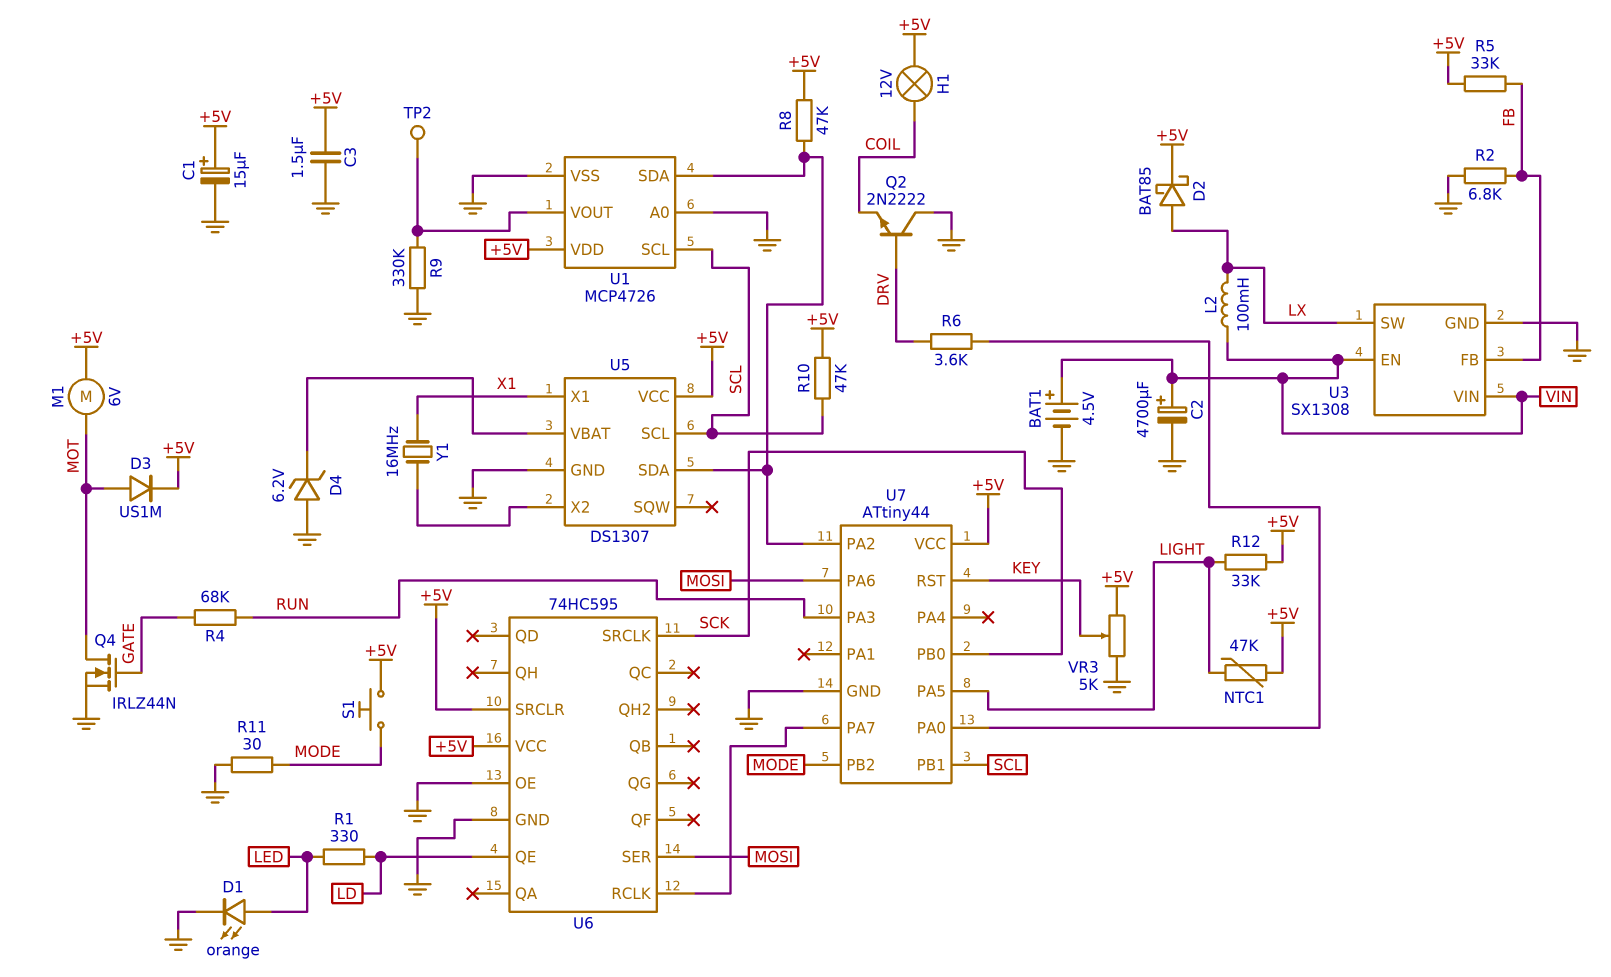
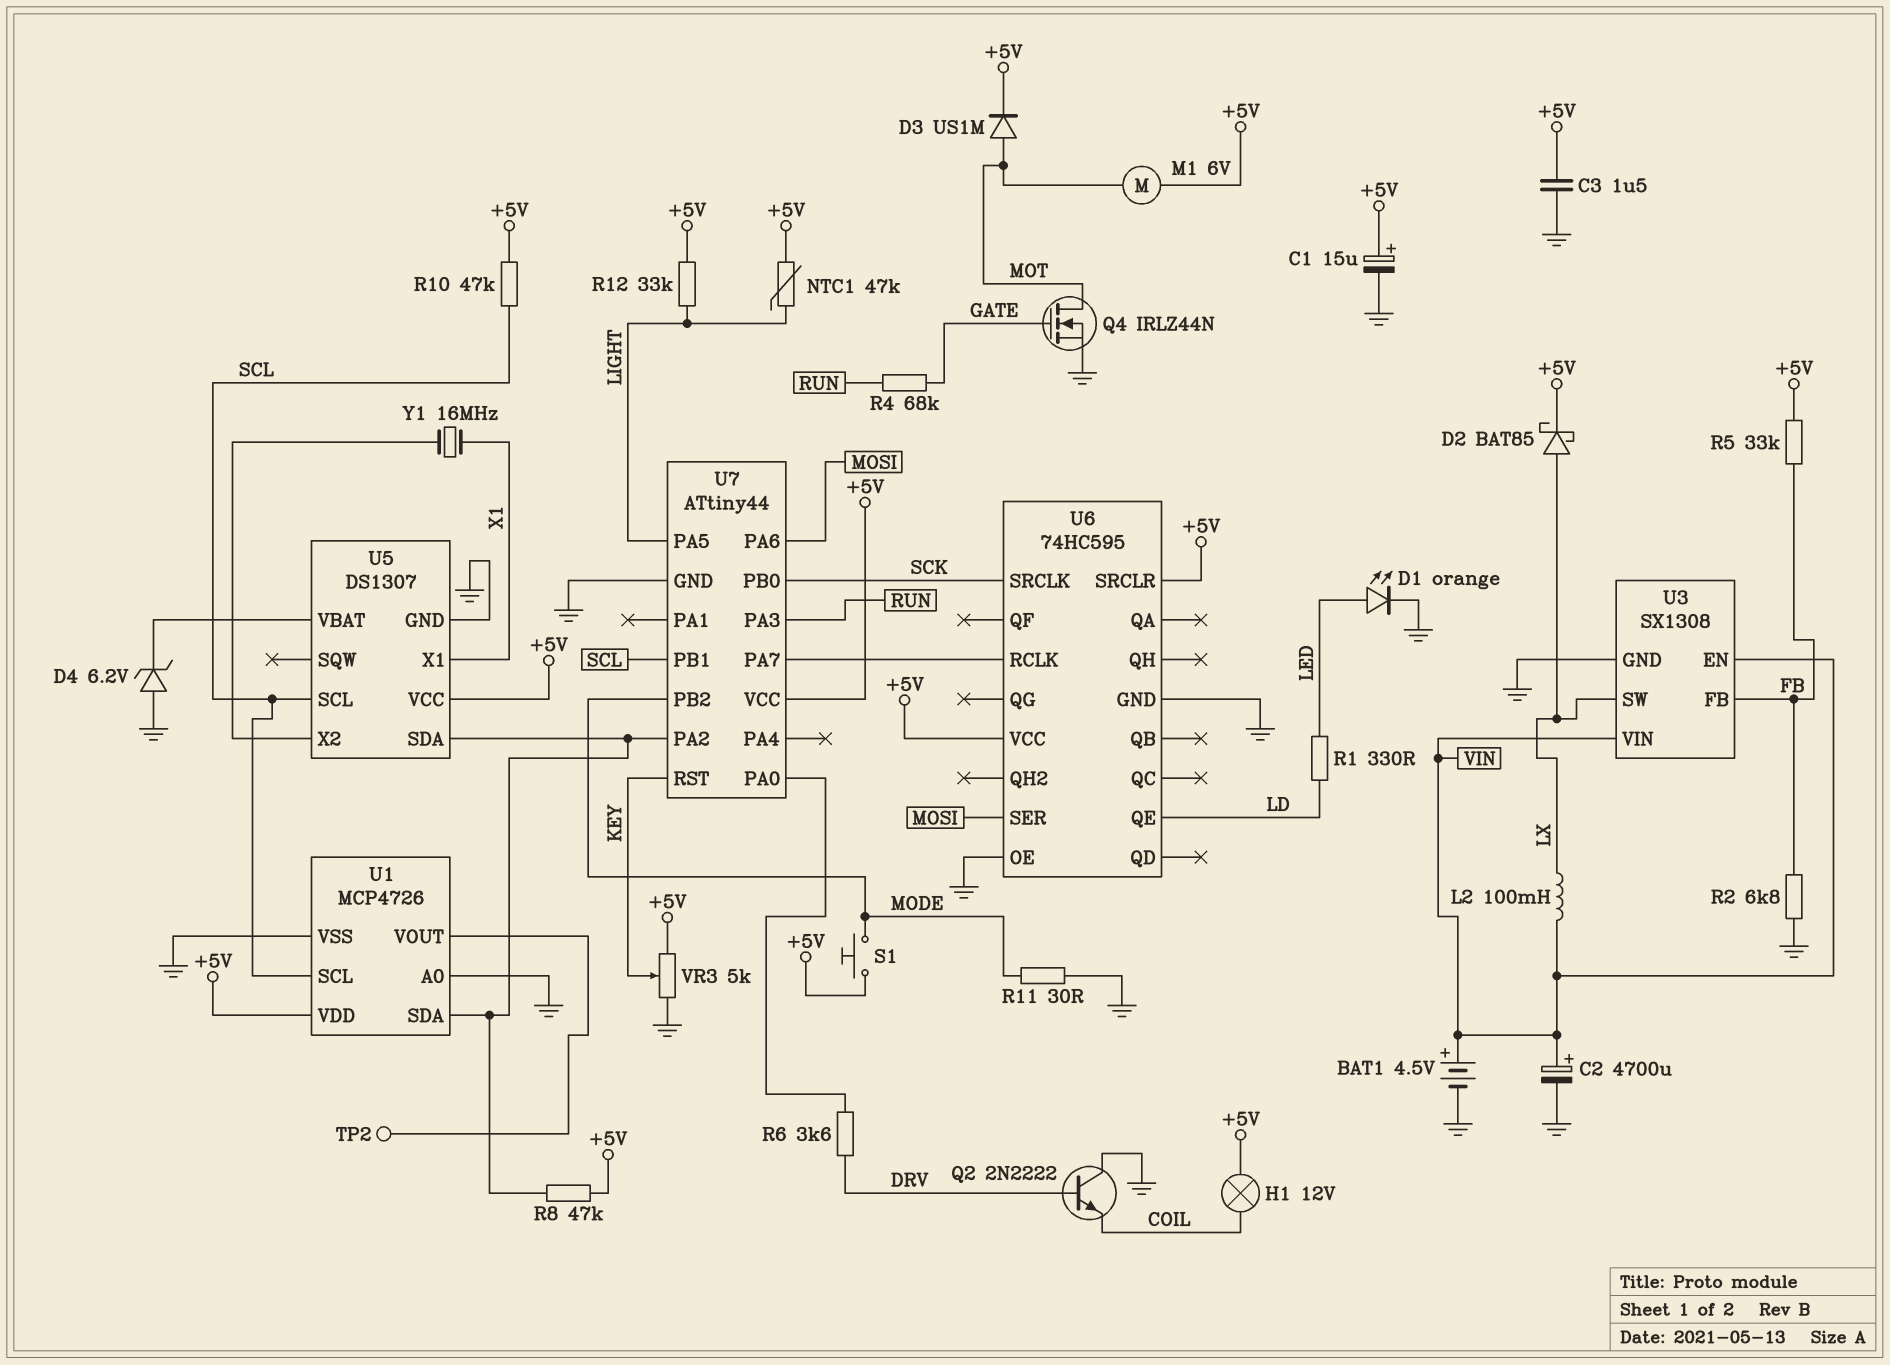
R9: 330k (GND, U1/VOUT) -> none

